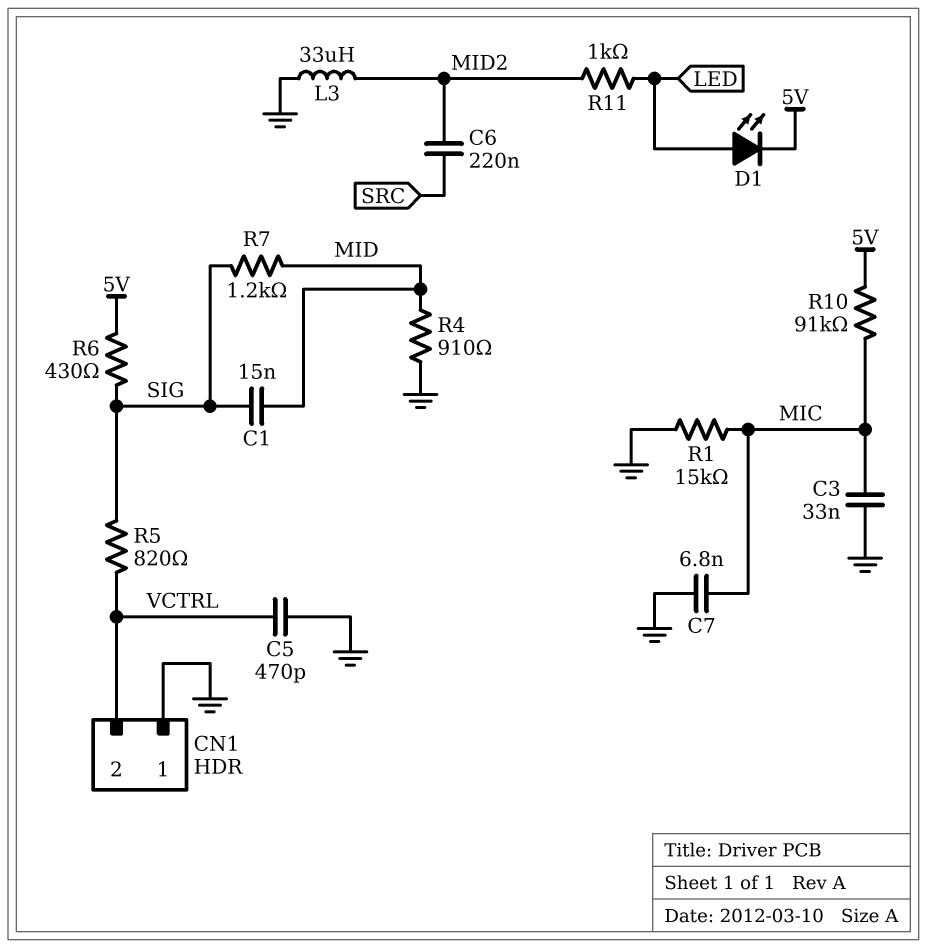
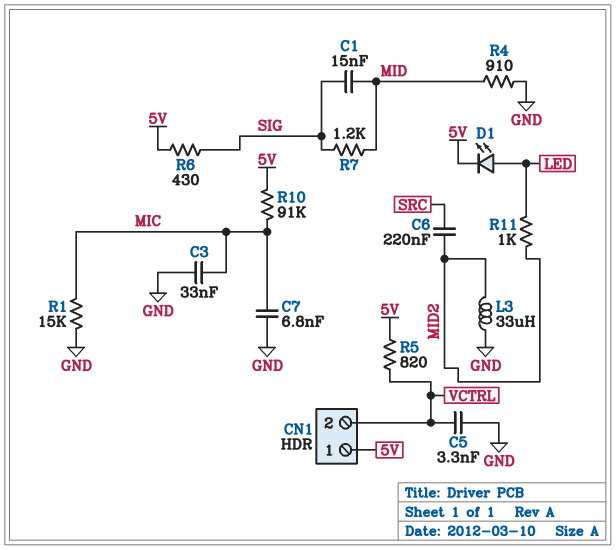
C5: 470pF (GND, VCTRL) -> 3.3nF (GND, VCTRL)
CN1 pin 1: GND -> 5V
R5: 820 (SIG, VCTRL) -> 820 (5V, VCTRL)

